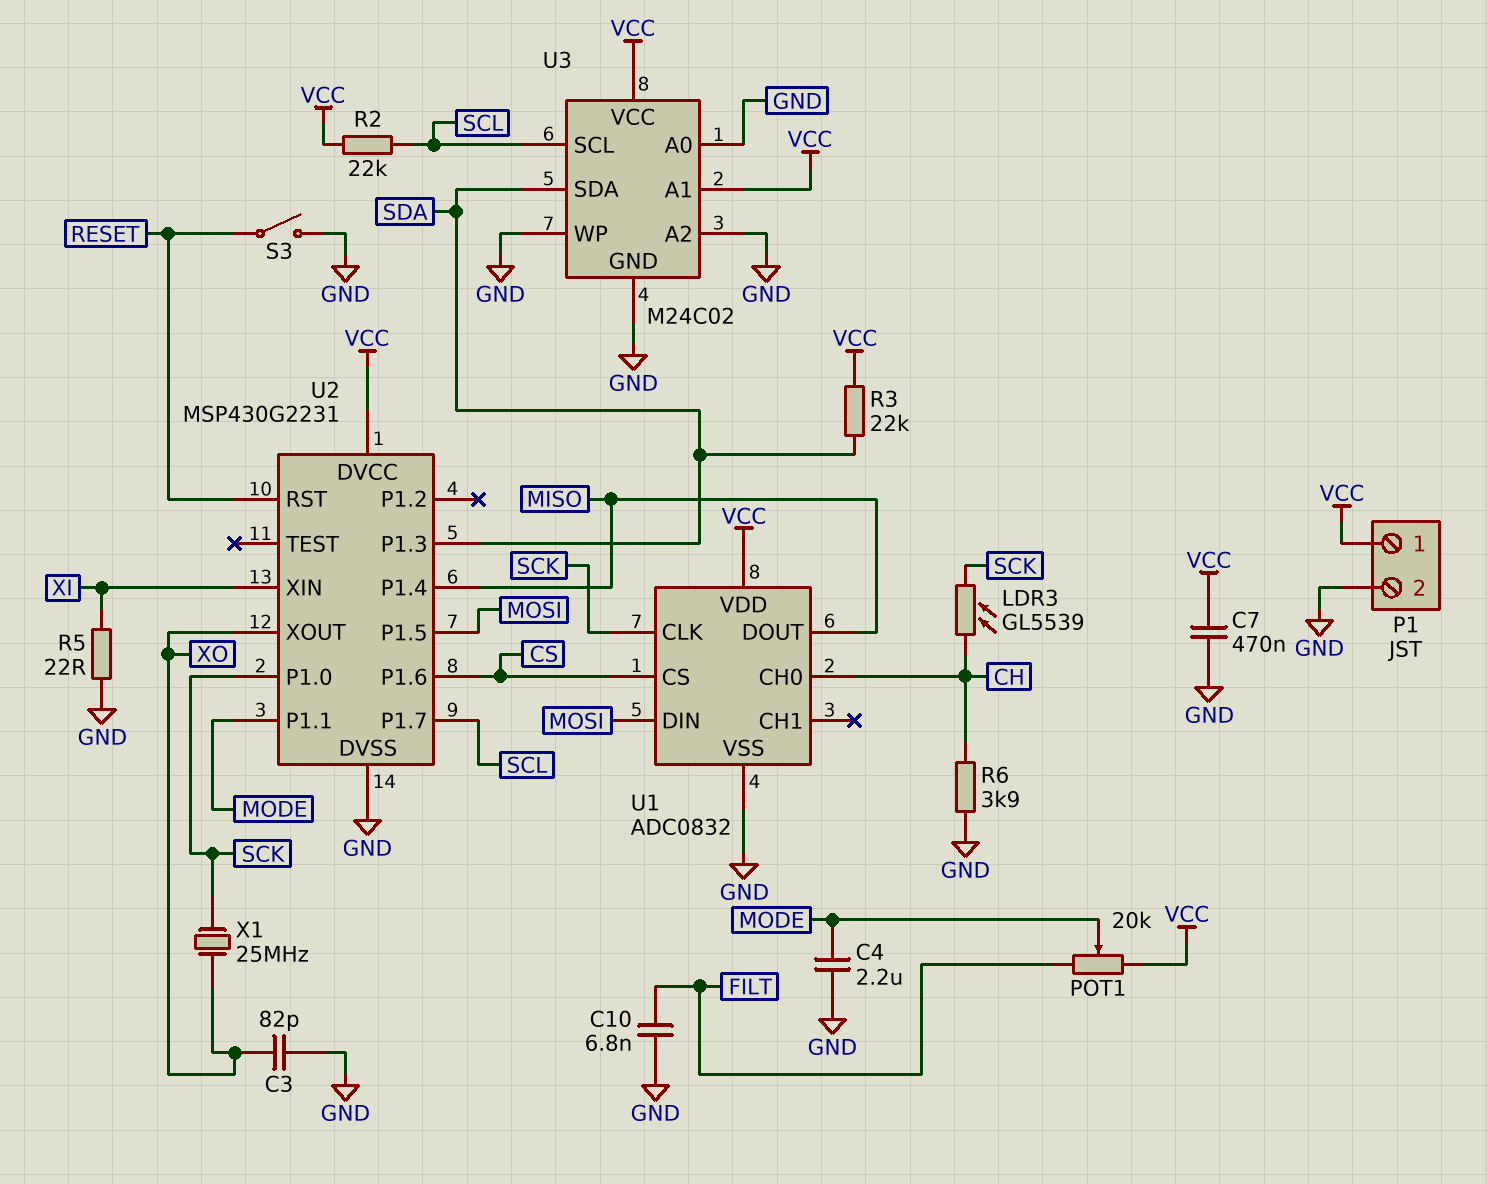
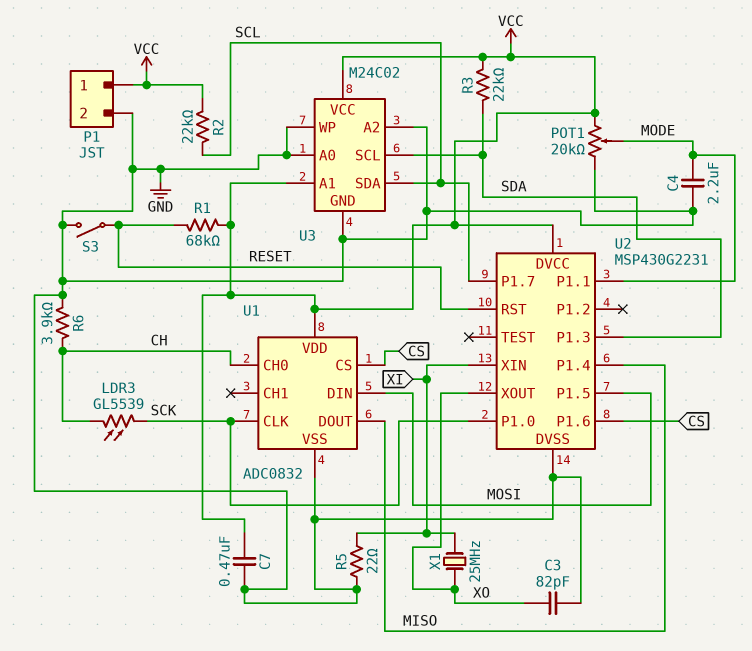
C10: 6.8nF (FILT, GND) -> none
POT1: 20k (FILT, VCC, wiper MODE) -> 20k (GND, VCC, wiper MODE)
R1: none -> 68k (RESET, VCC)
U3 pin SCL: SCL -> SDA
U3 pin SDA: SDA -> SCL
X1: 25MHz (SCK, XO) -> 25MHz (XI, XO)

